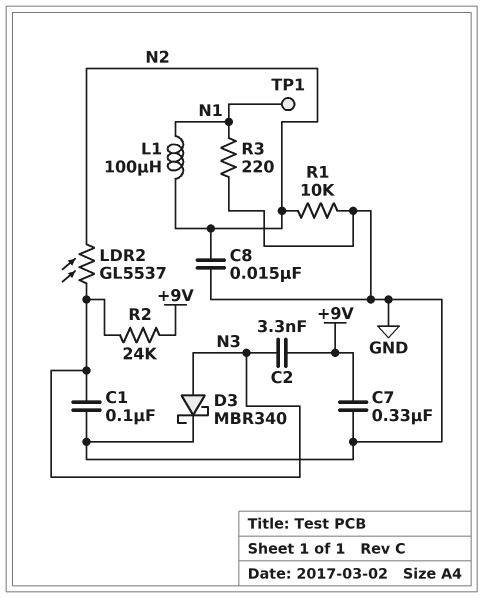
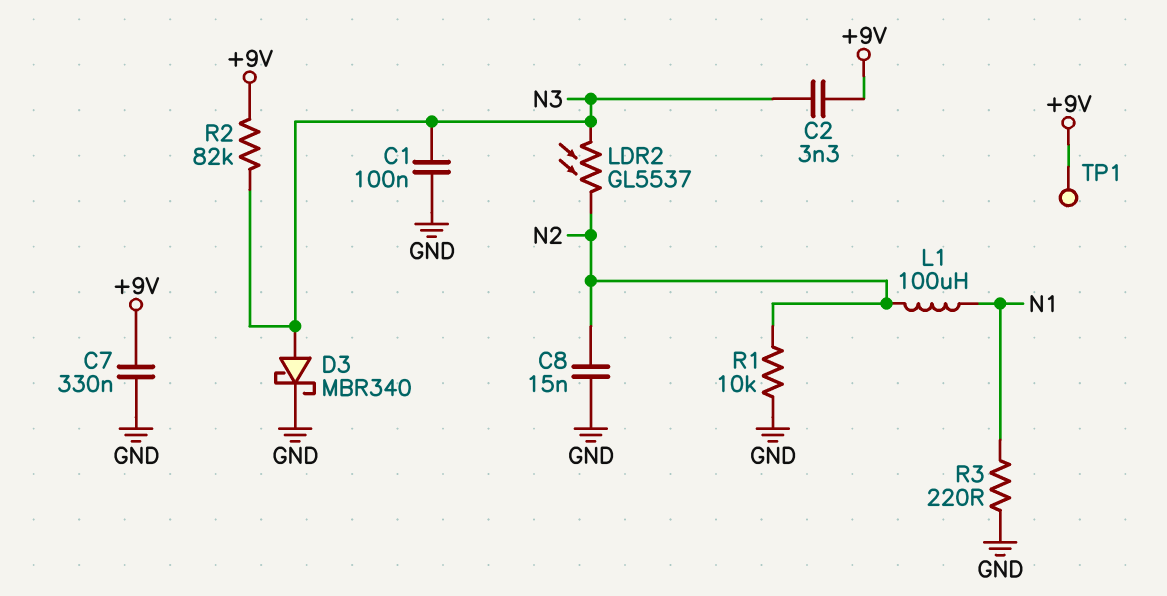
R2: 24k (+9V, N3) -> 82k (+9V, N3)
TP1: test point (N1) -> test point (+9V)

